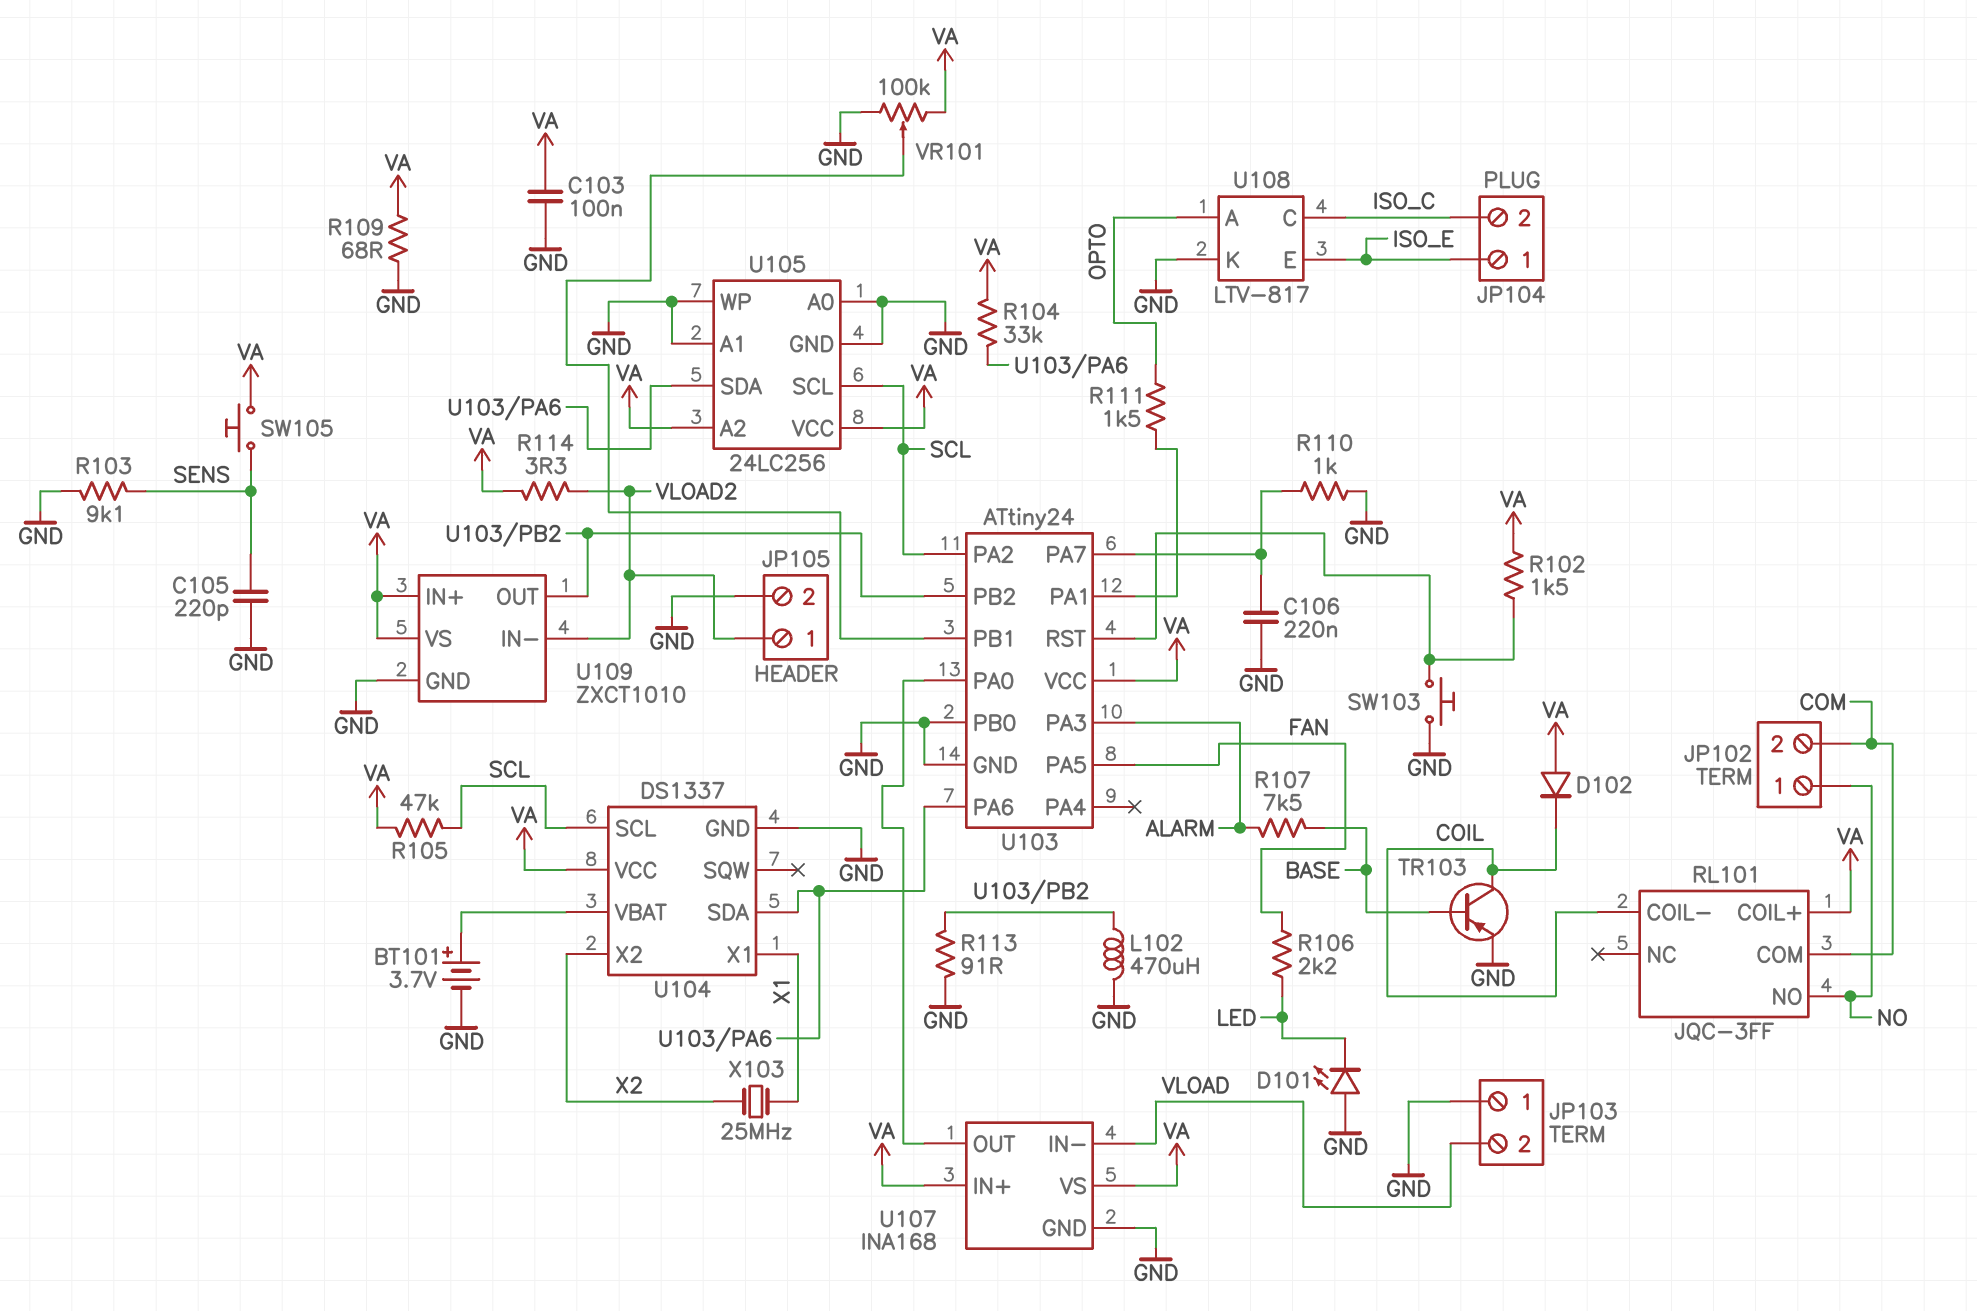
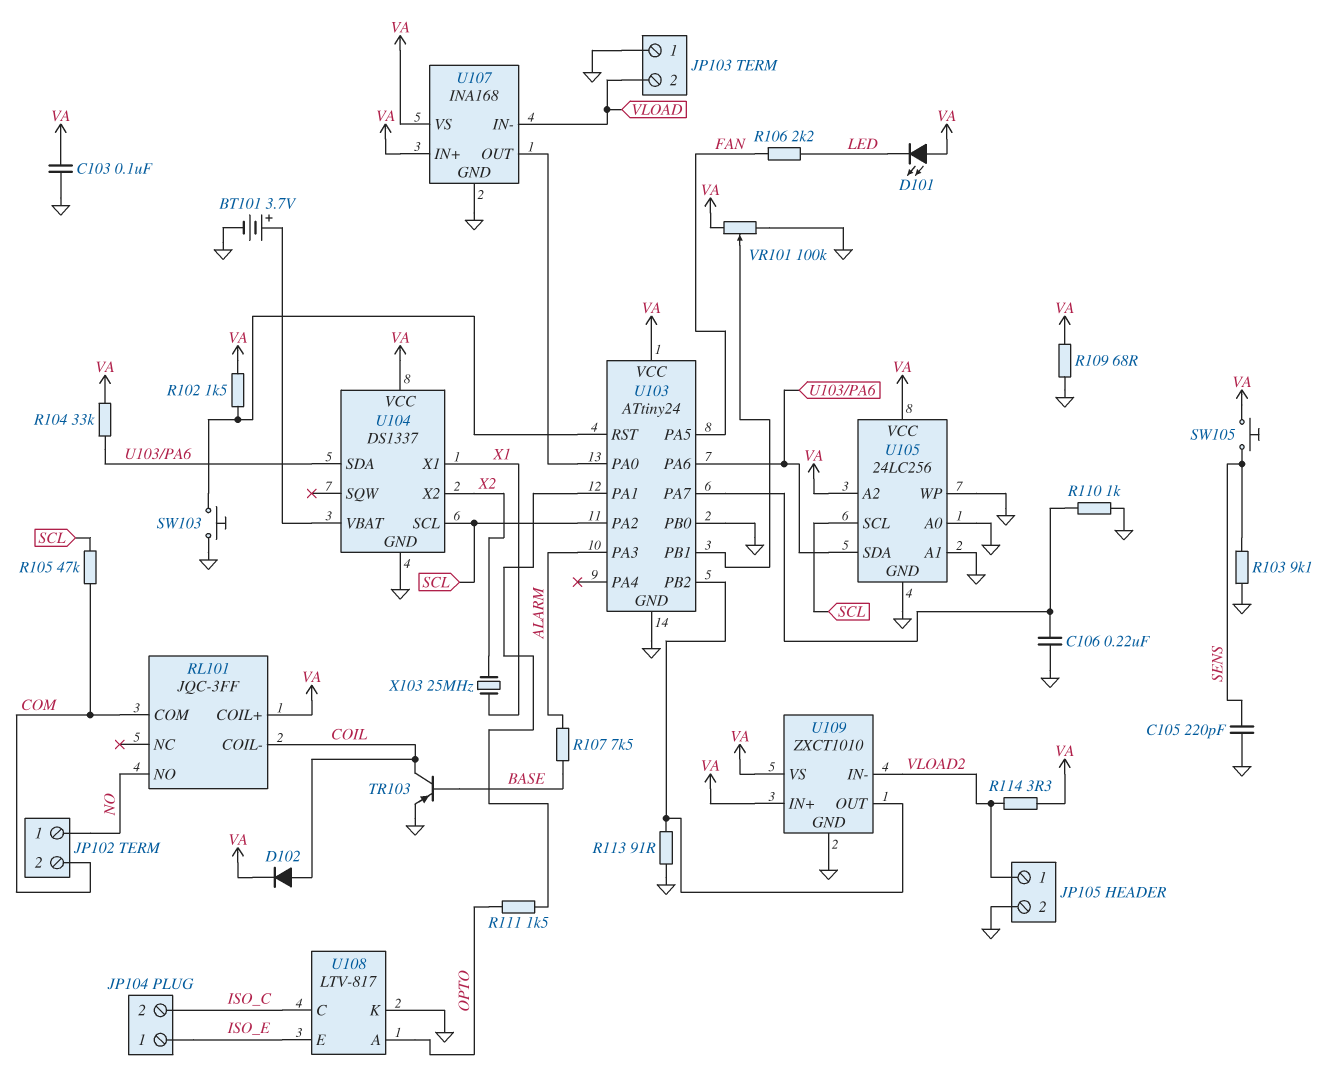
D101: LED (A GND, K LED) -> LED (A VA, K LED)
D102: diode (A VA, K COIL) -> diode (A COIL, K VA)
L102: 470uH (GND, U103/PB2) -> none
R105: 47k (SCL, VA) -> 47k (COM, SCL)

